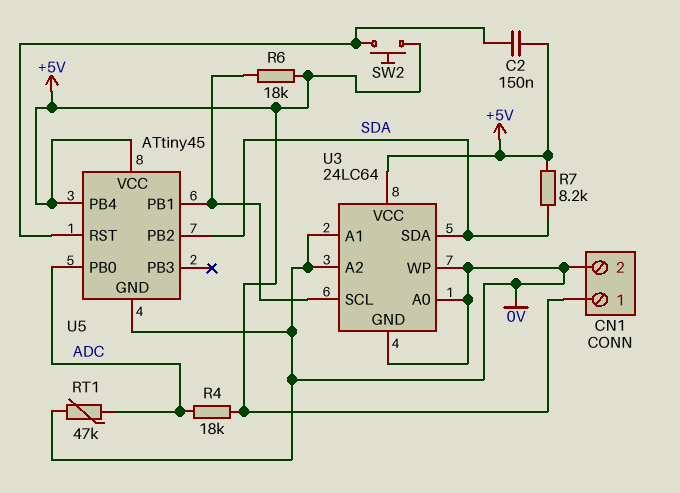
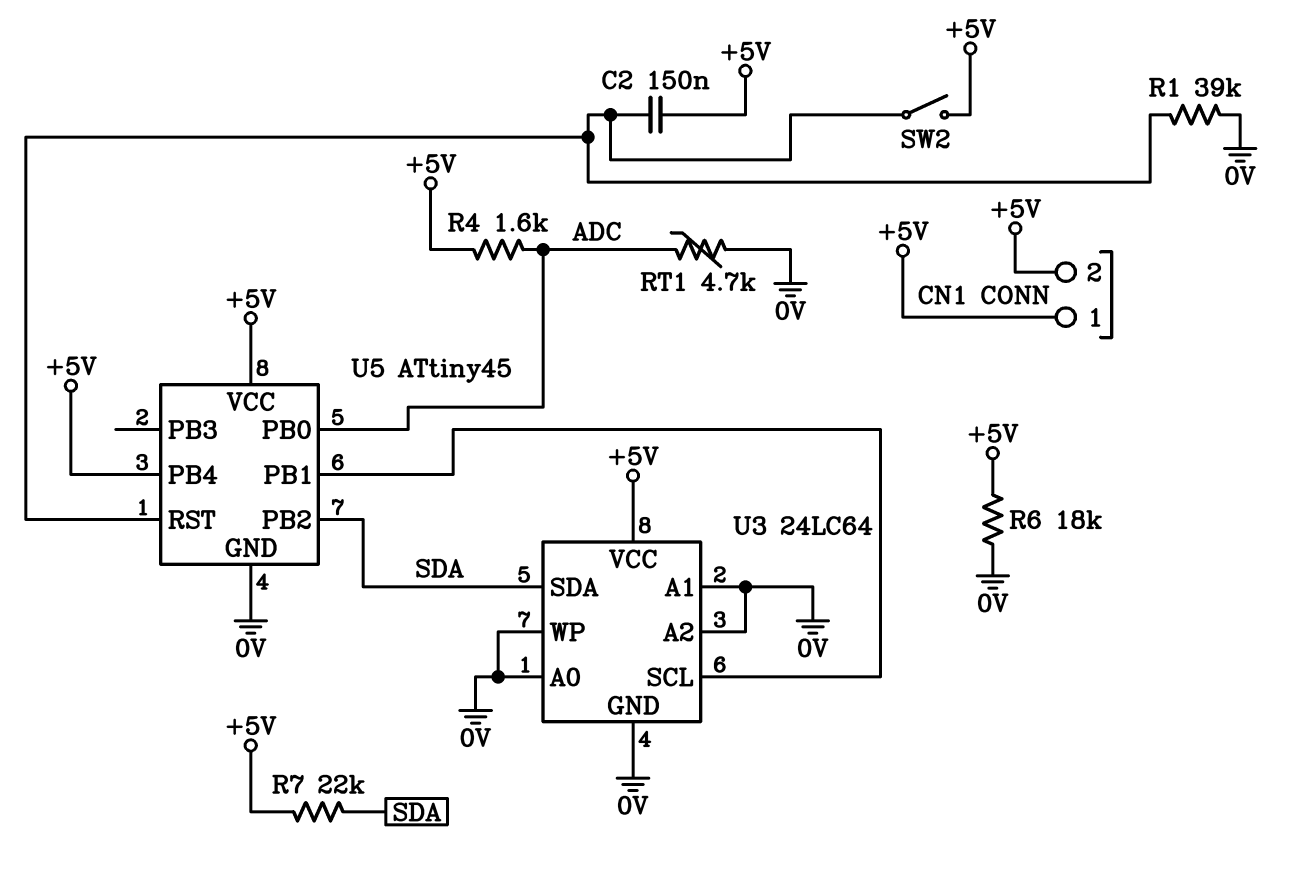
CN1 pin 2: 0V -> +5V
R1: none -> 39k (0V, U5/RST)
R4: 18k (+5V, ADC) -> 1.6k (+5V, ADC)
R6: 18k (+5V, U3/SCL) -> 18k (+5V, 0V)
R7: 8.2k (+5V, SDA) -> 22k (+5V, SDA)
RT1: 47k (0V, ADC) -> 4.7k (0V, ADC)
SW2: button (+5V, U5/RST) -> switch (+5V, U5/RST)

